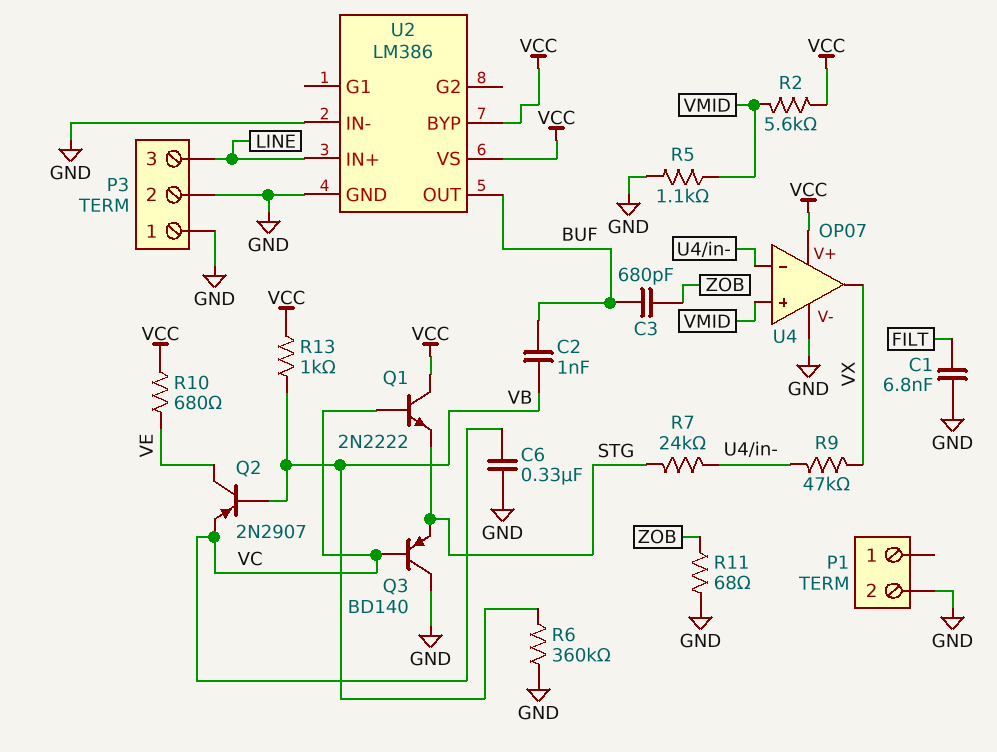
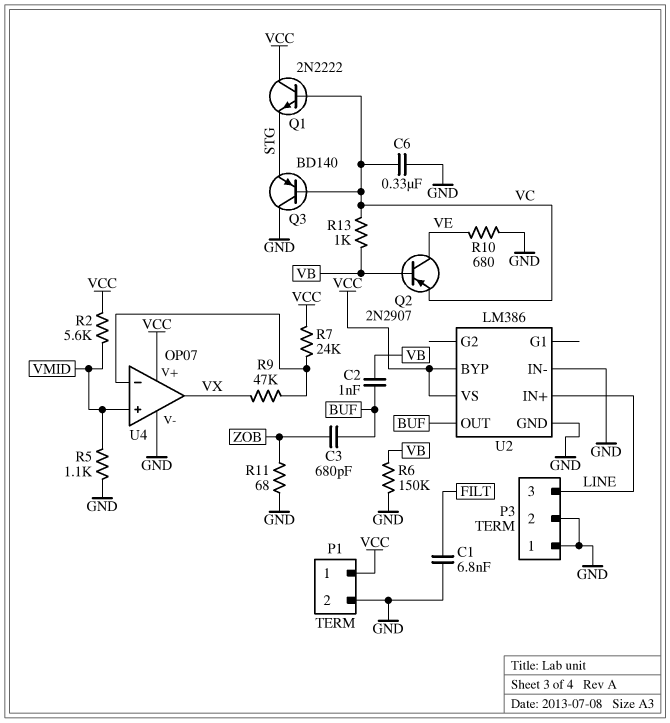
P1 pin 1: none -> VCC
R6: 360k (GND, VB) -> 150k (GND, VB)
R7: 24k (STG, U4/in-) -> 24k (U4/in-, VCC)
R10: 680 (VCC, VE) -> 680 (GND, VE)
R13: 1k (VB, VCC) -> 1k (VB, VC)

